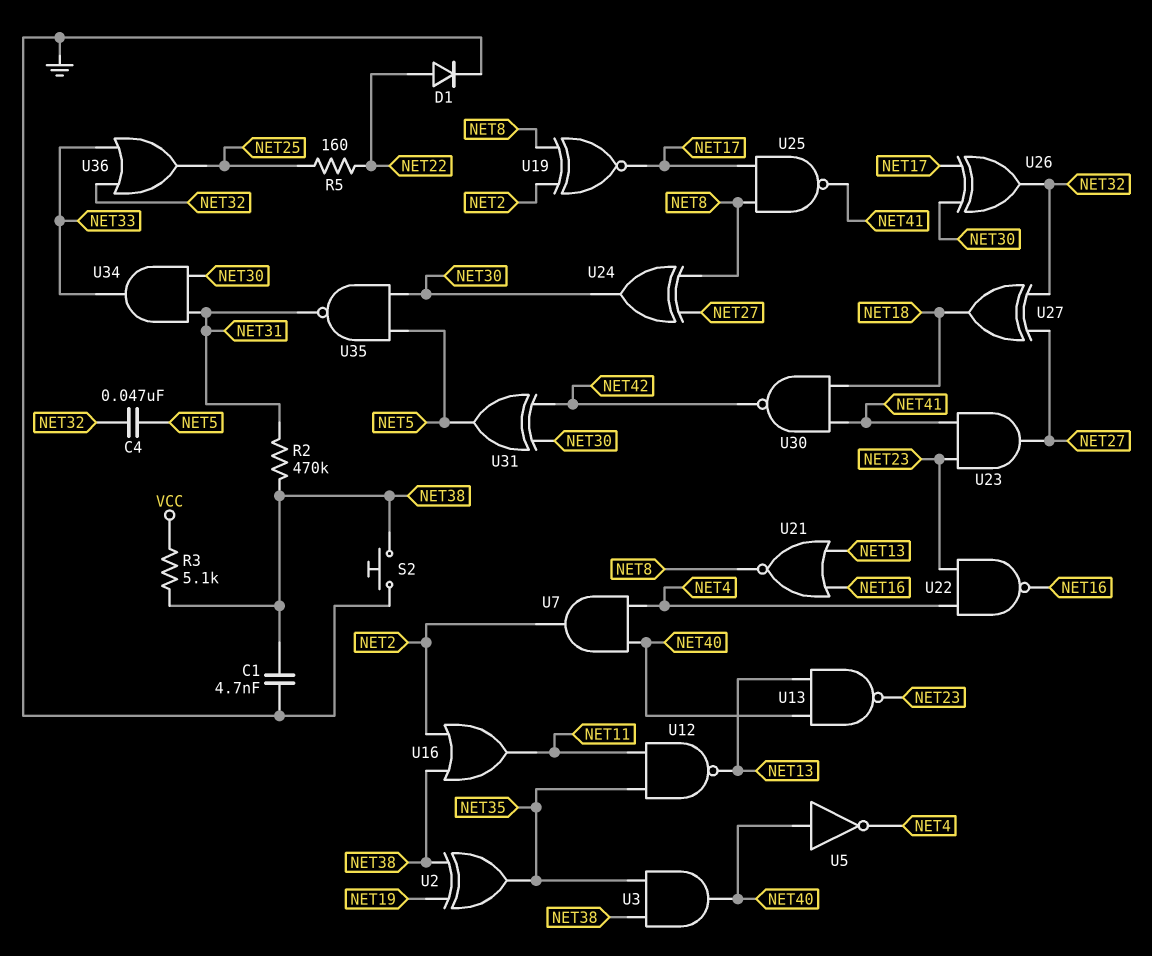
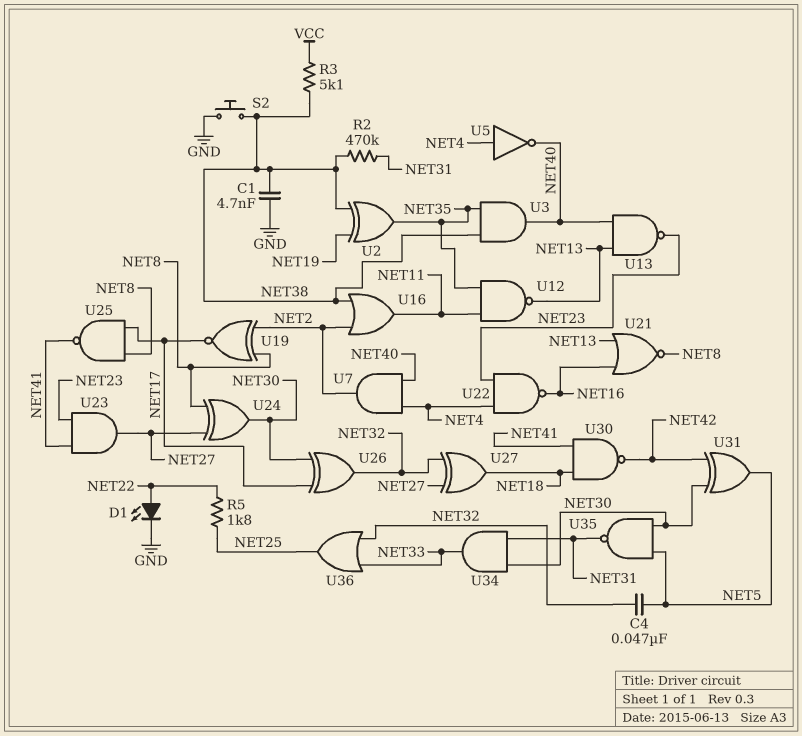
D1: diode (A NET22, K GND) -> LED (A NET22, K GND)
R5: 160 (NET22, NET25) -> 1.8k (NET22, NET25)
U5: NOT (in NET40, out NET4) -> NOT (in NET4, out NET40)

